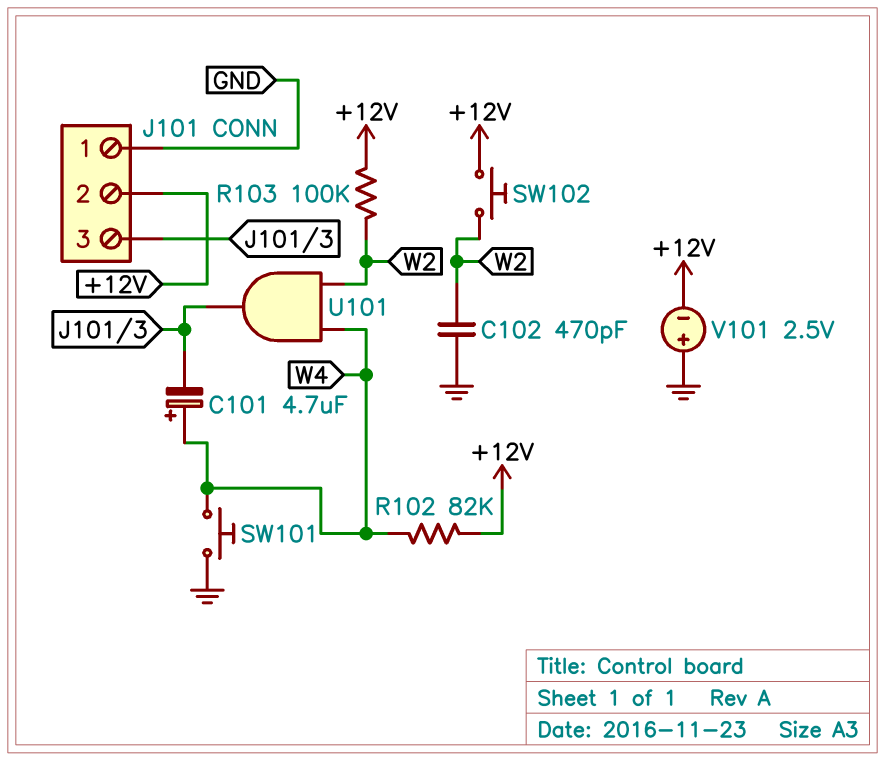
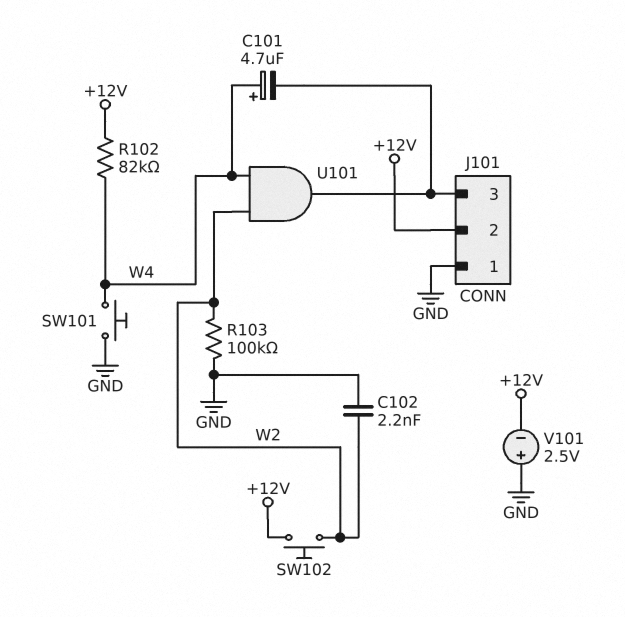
C102: 470pF (GND, W2) -> 2.2nF (GND, W2)
R103: 100k (+12V, W2) -> 100k (GND, W2)

